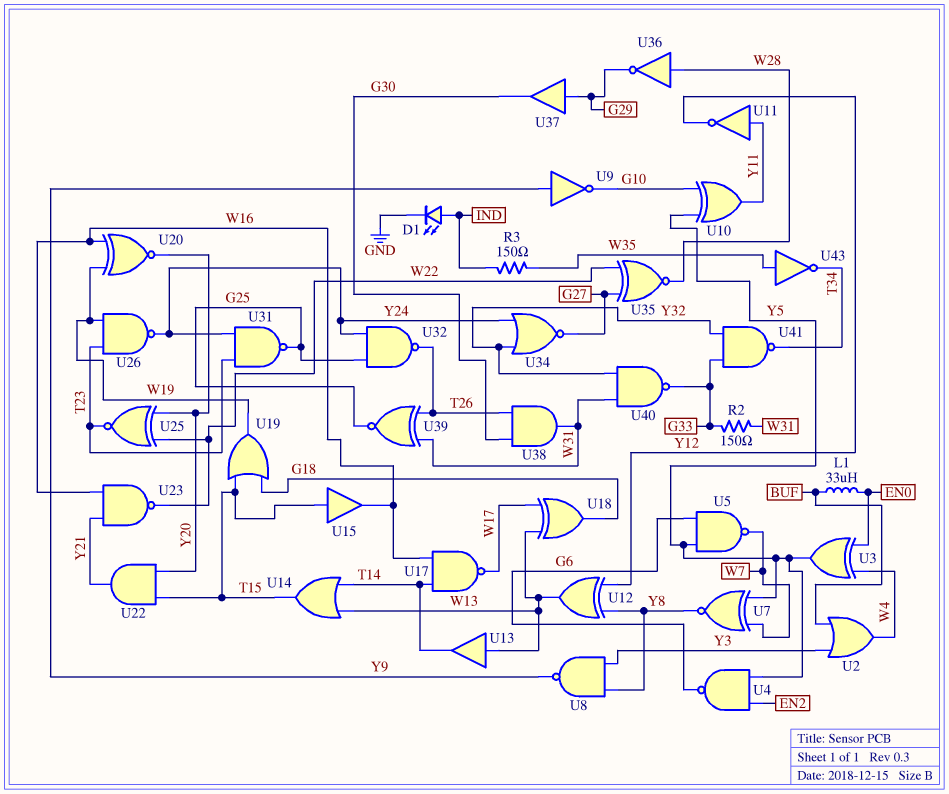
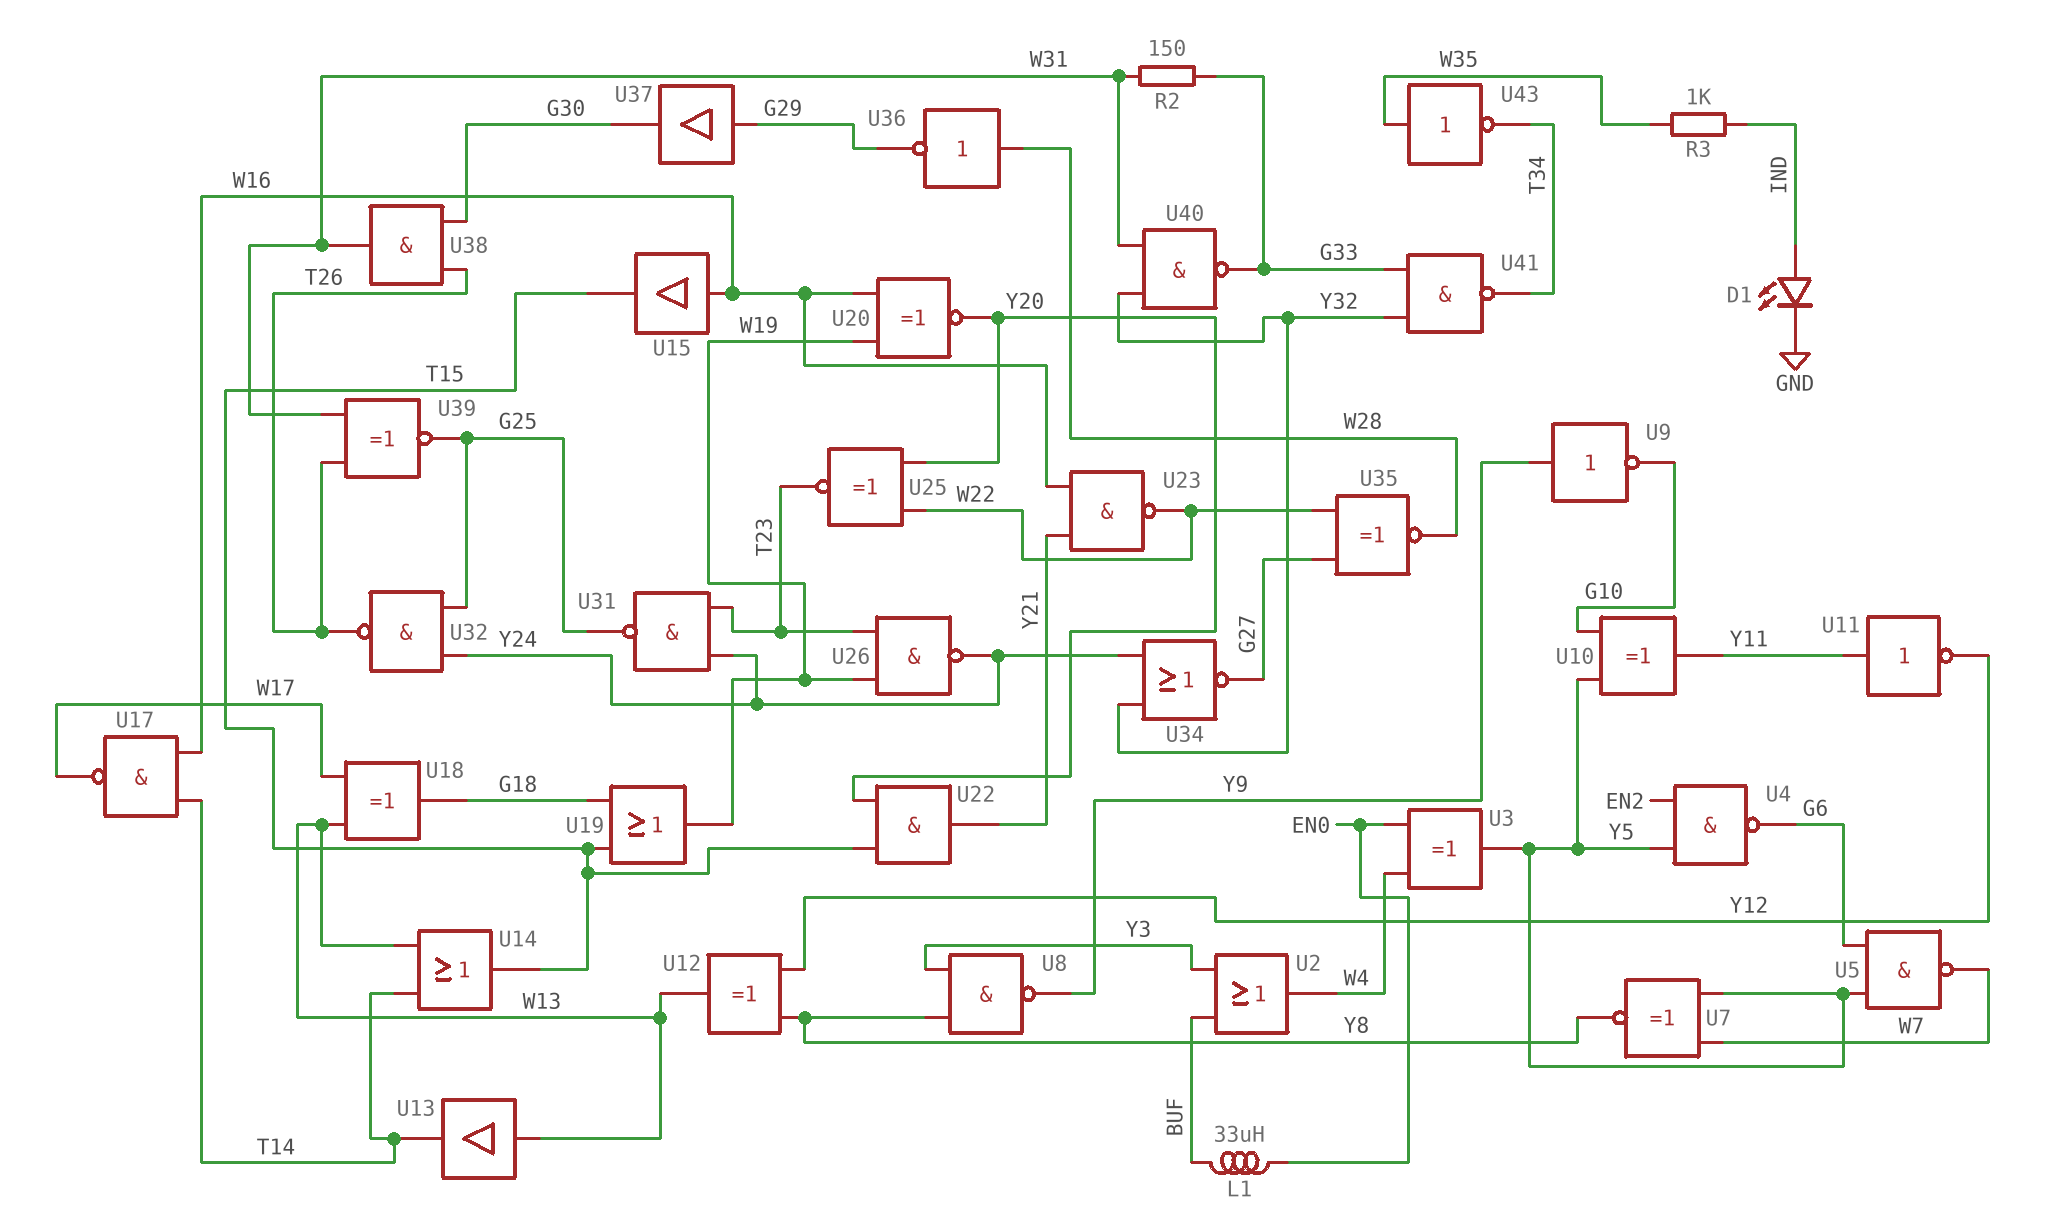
R3: 150 (IND, W35) -> 1k (IND, W35)
U15: buffer (in T15, out W16) -> buffer (in W16, out T15)

